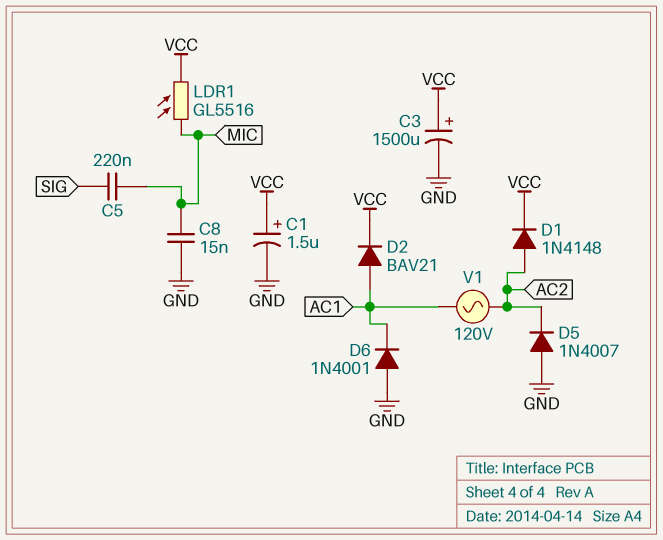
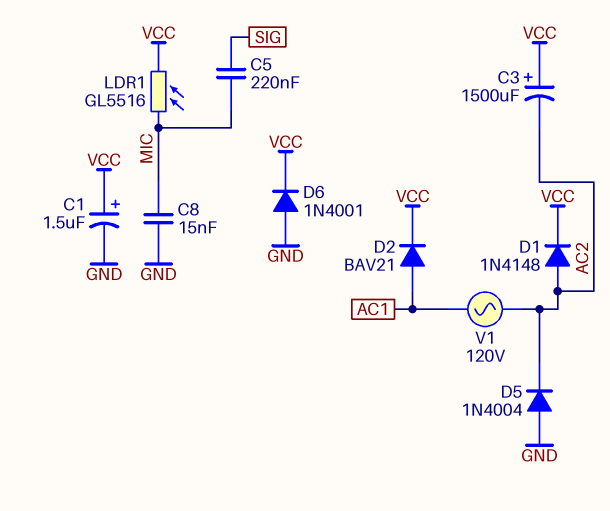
C3: 1500uF (plus VCC, minus GND) -> 1500uF (plus VCC, minus AC2)
D5: diode 1N4007 (A GND, K AC2) -> diode 1N4004 (A GND, K AC2)
D6: diode 1N4001 (A GND, K AC1) -> diode 1N4001 (A GND, K VCC)

